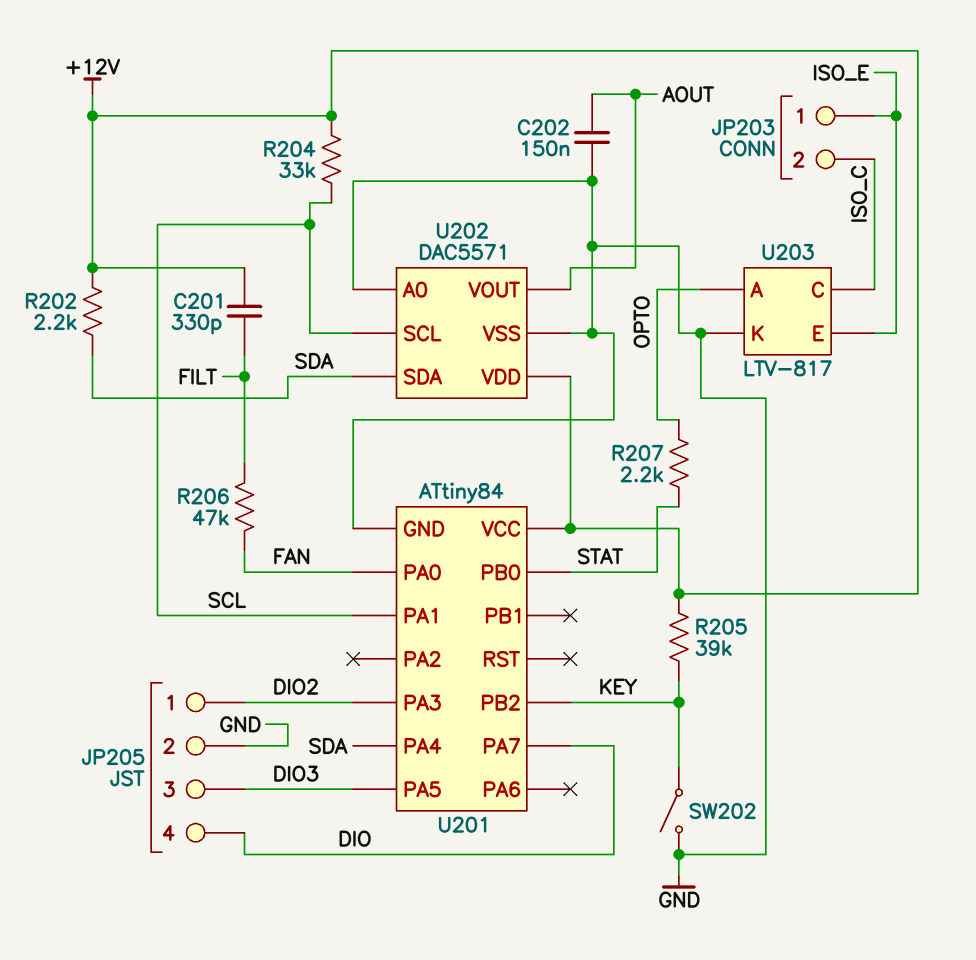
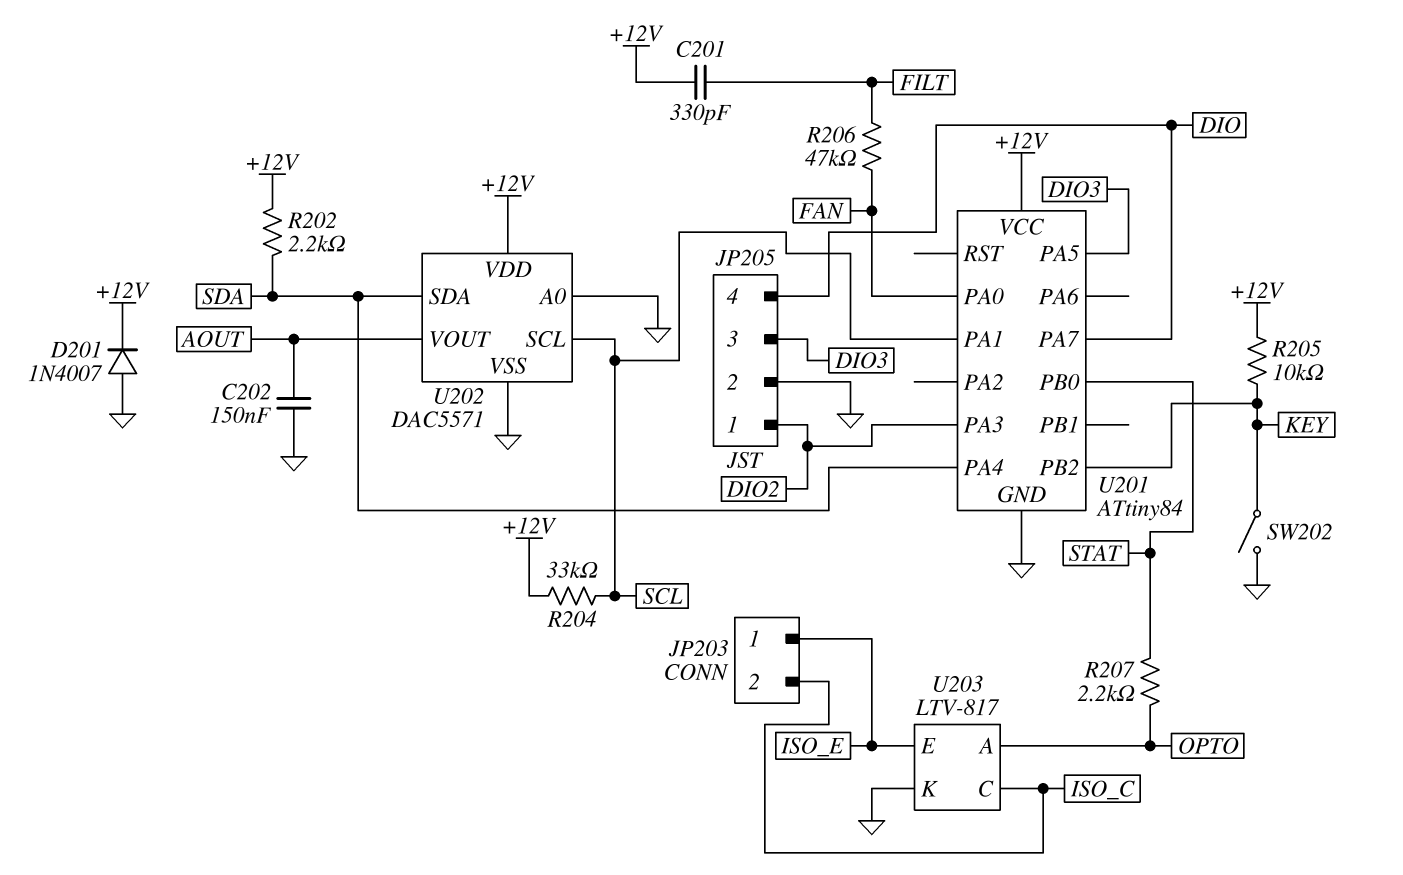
D201: none -> diode 1N4007 (A GND, K +12V)
R205: 39k (+12V, KEY) -> 10k (+12V, KEY)

